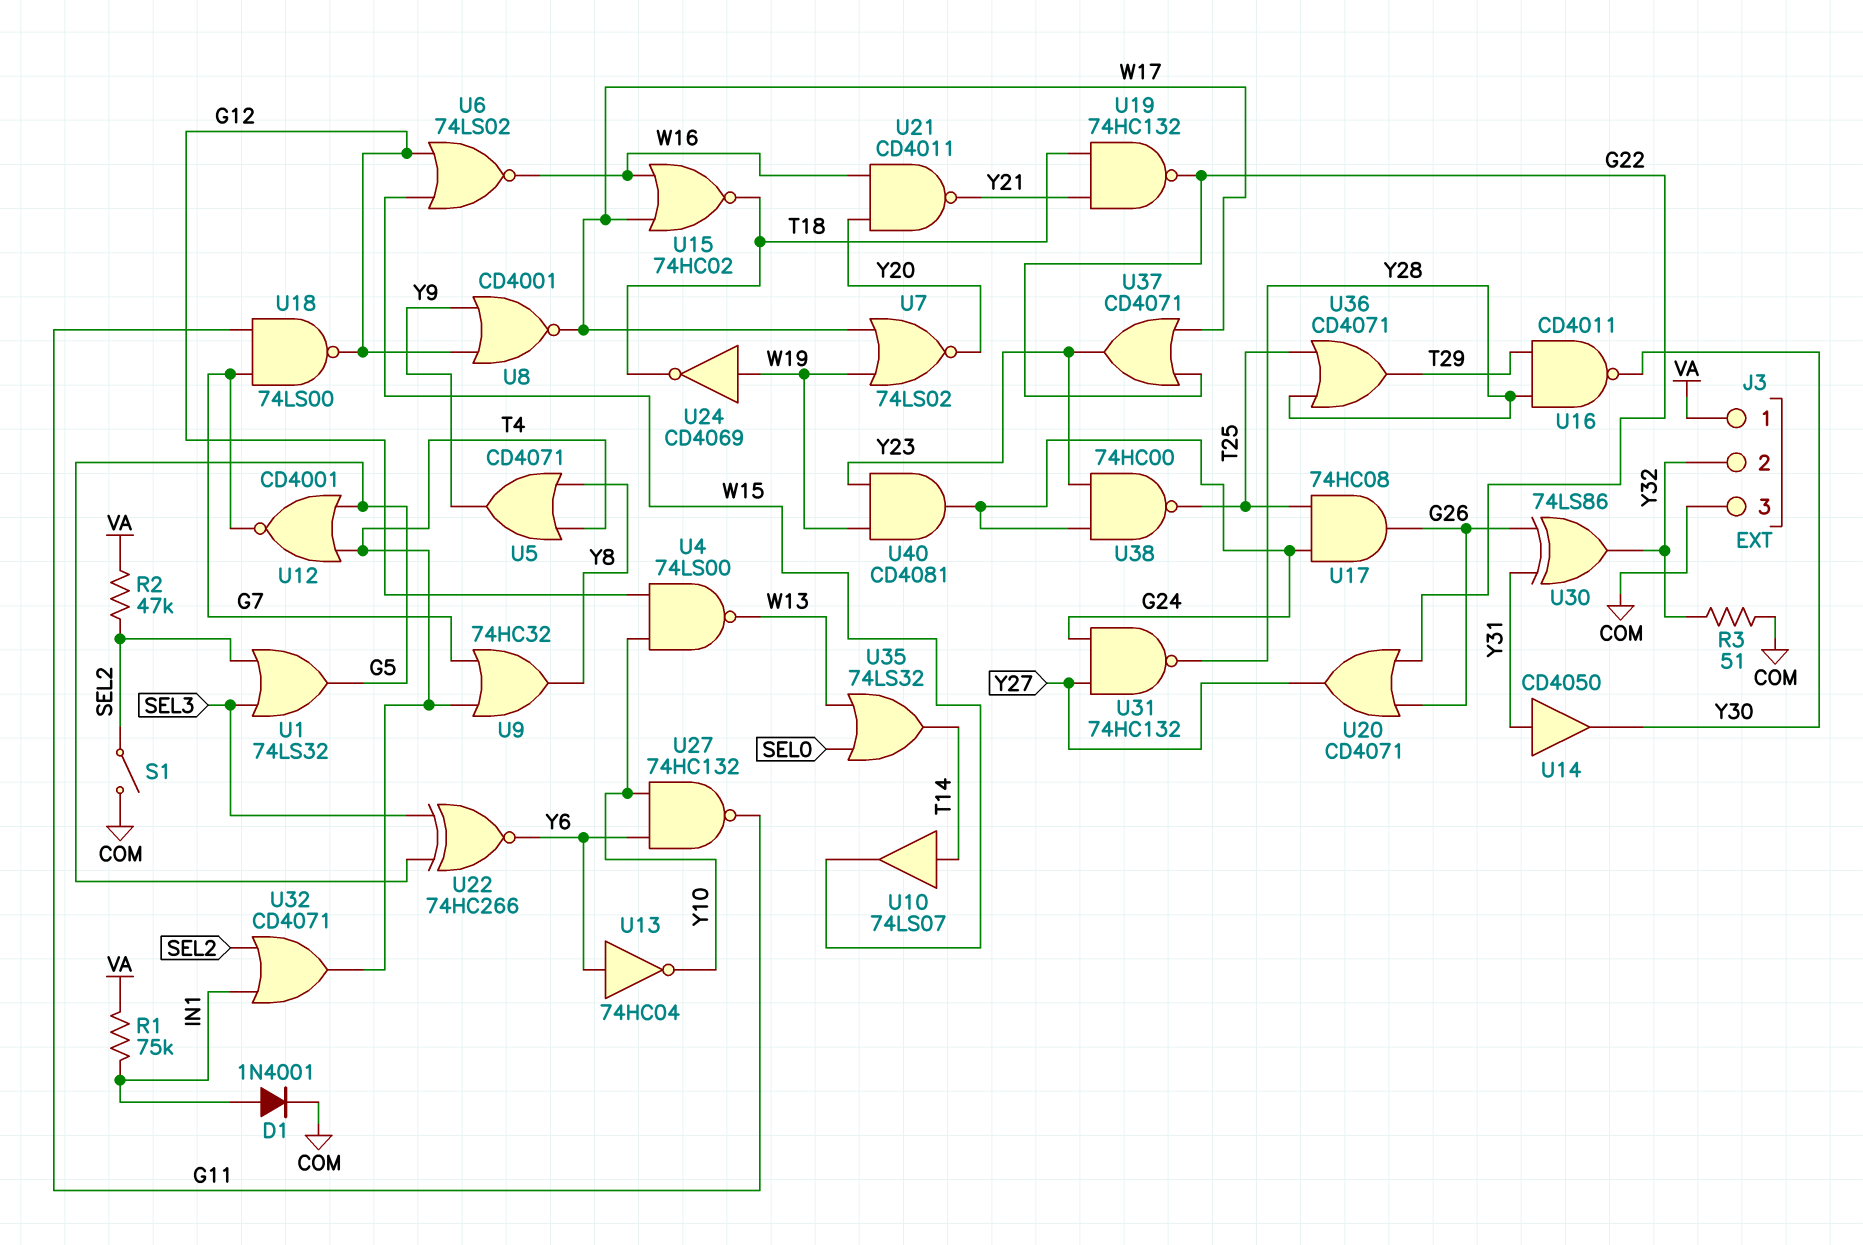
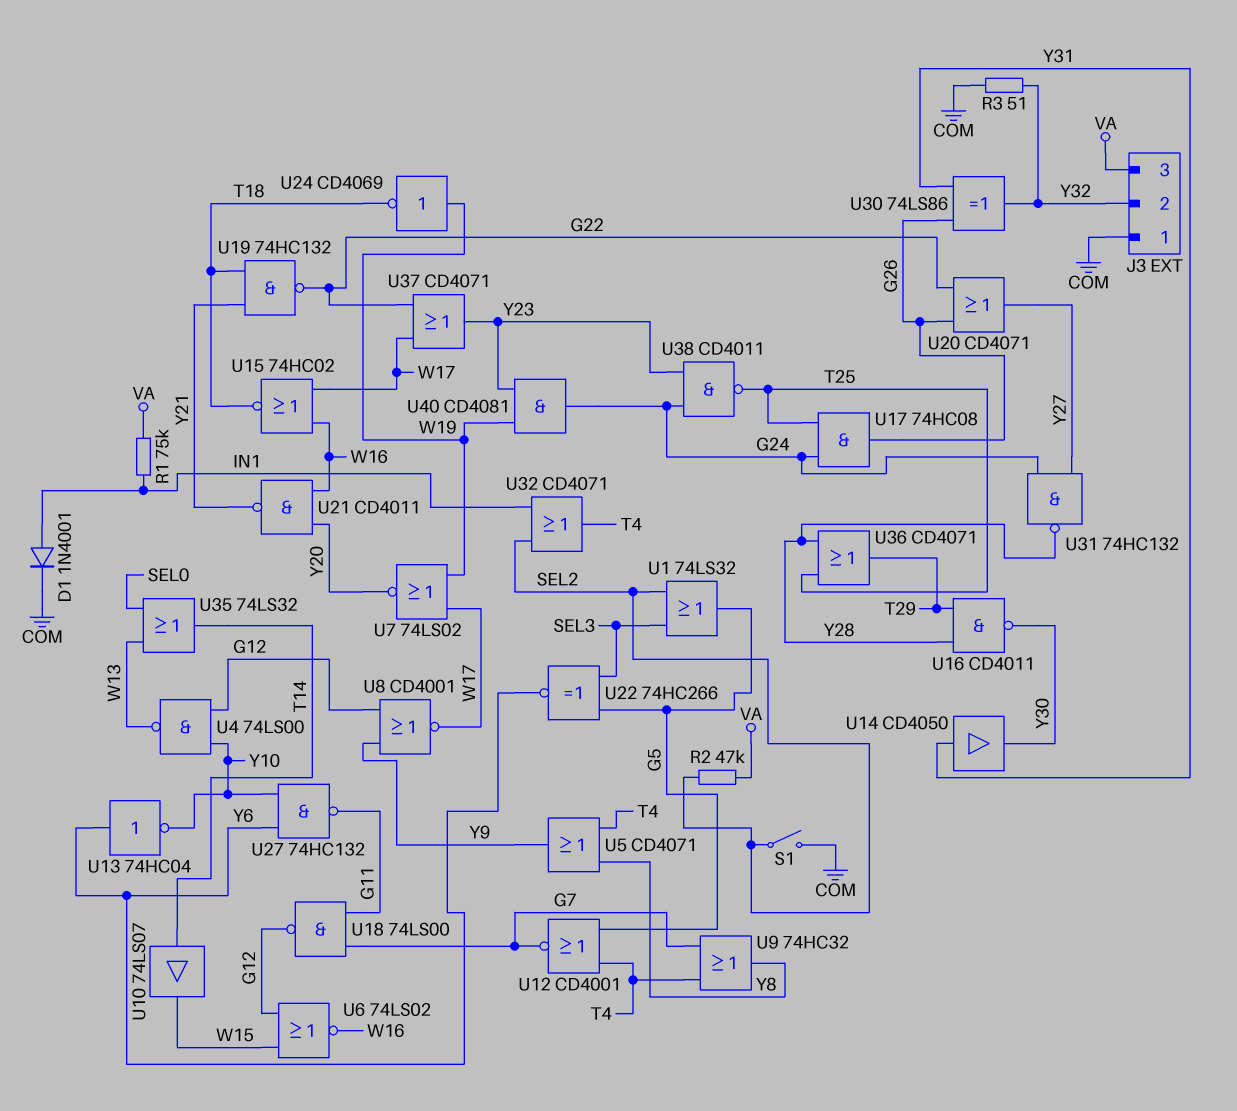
J3 pin 1: VA -> COM
J3 pin 3: COM -> VA
U38: NAND 74HC00 (in G24, in Y23, out T25) -> NAND CD4011 (in G24, in Y23, out T25)

